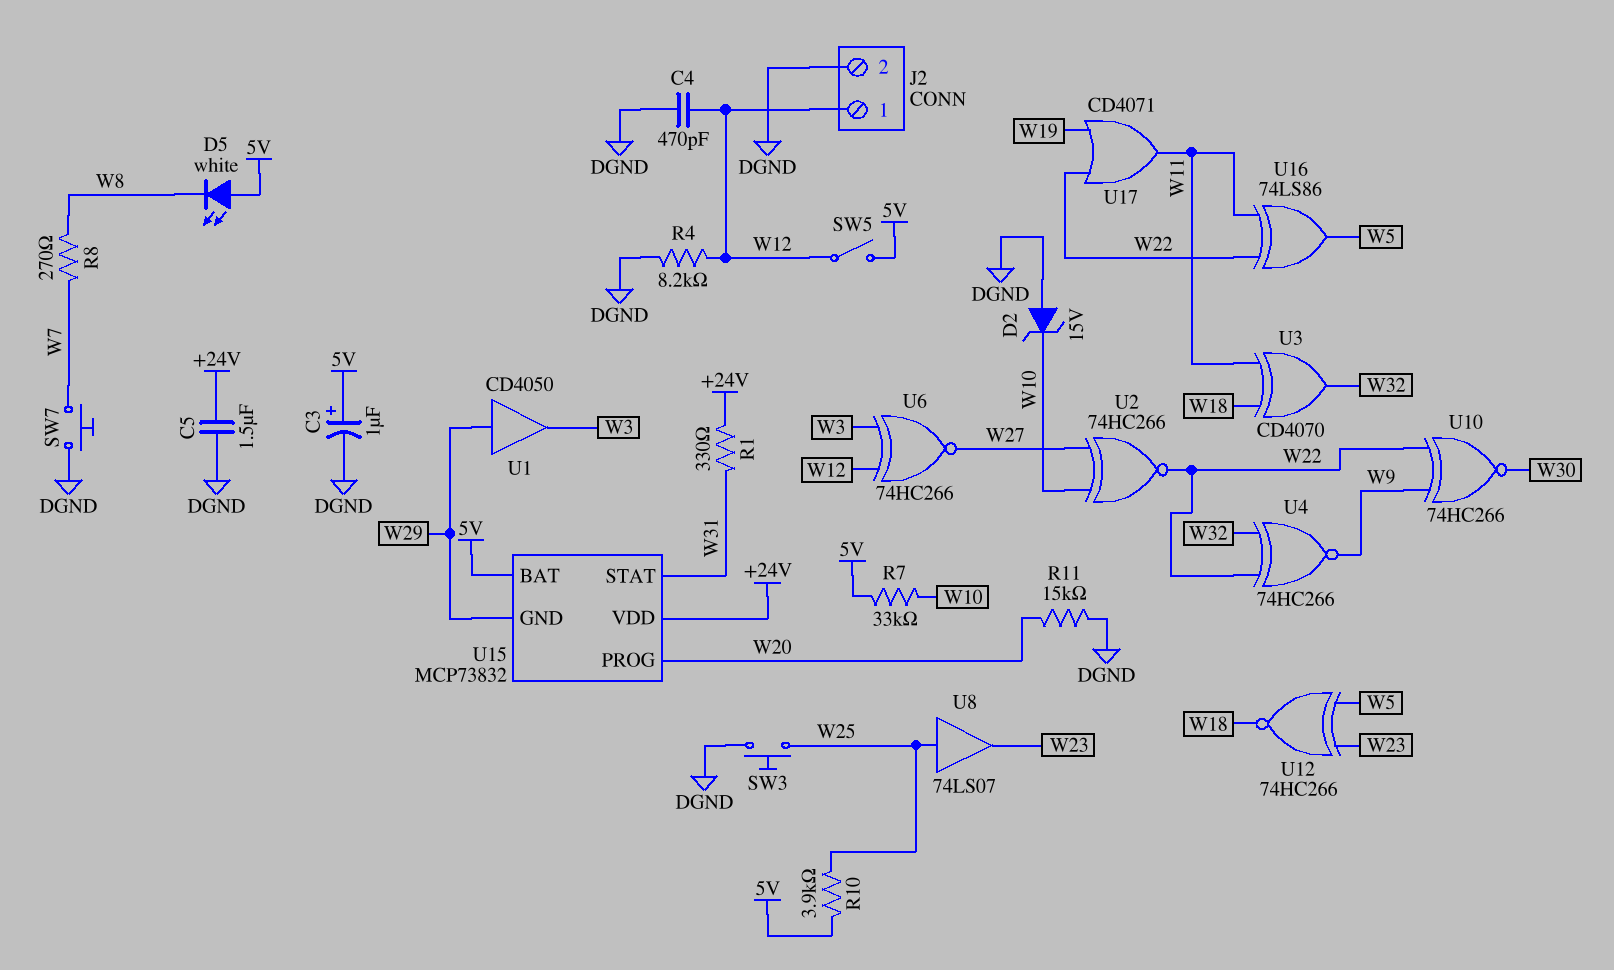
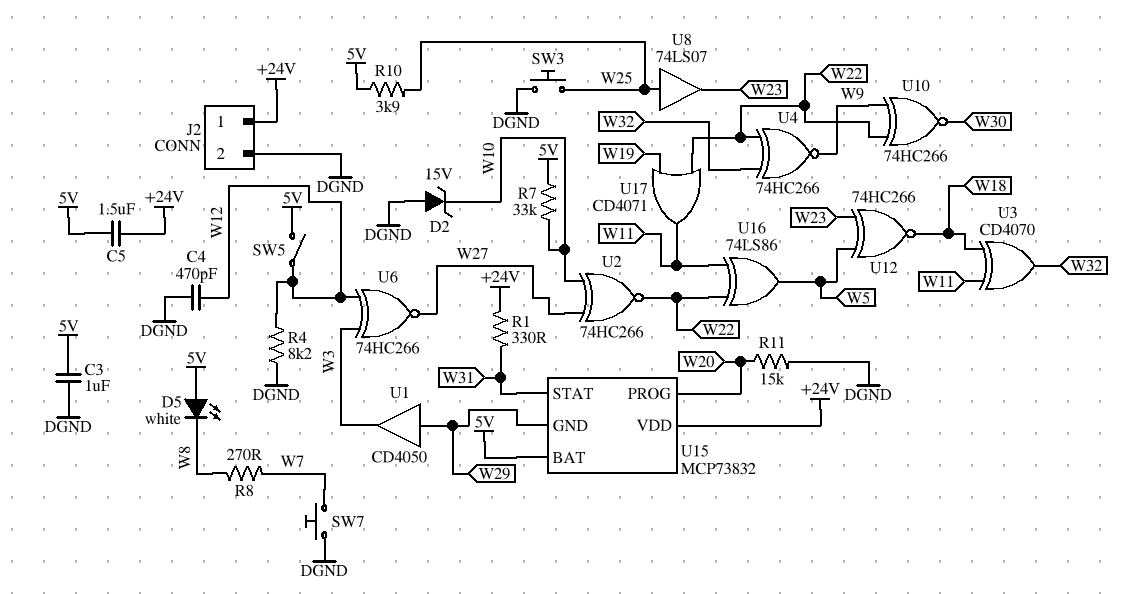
C3: 1uF (plus 5V, minus DGND) -> 1uF (5V, DGND)
C5: 1.5uF (+24V, DGND) -> 1.5uF (+24V, 5V)
J2 pin 1: W12 -> +24V

